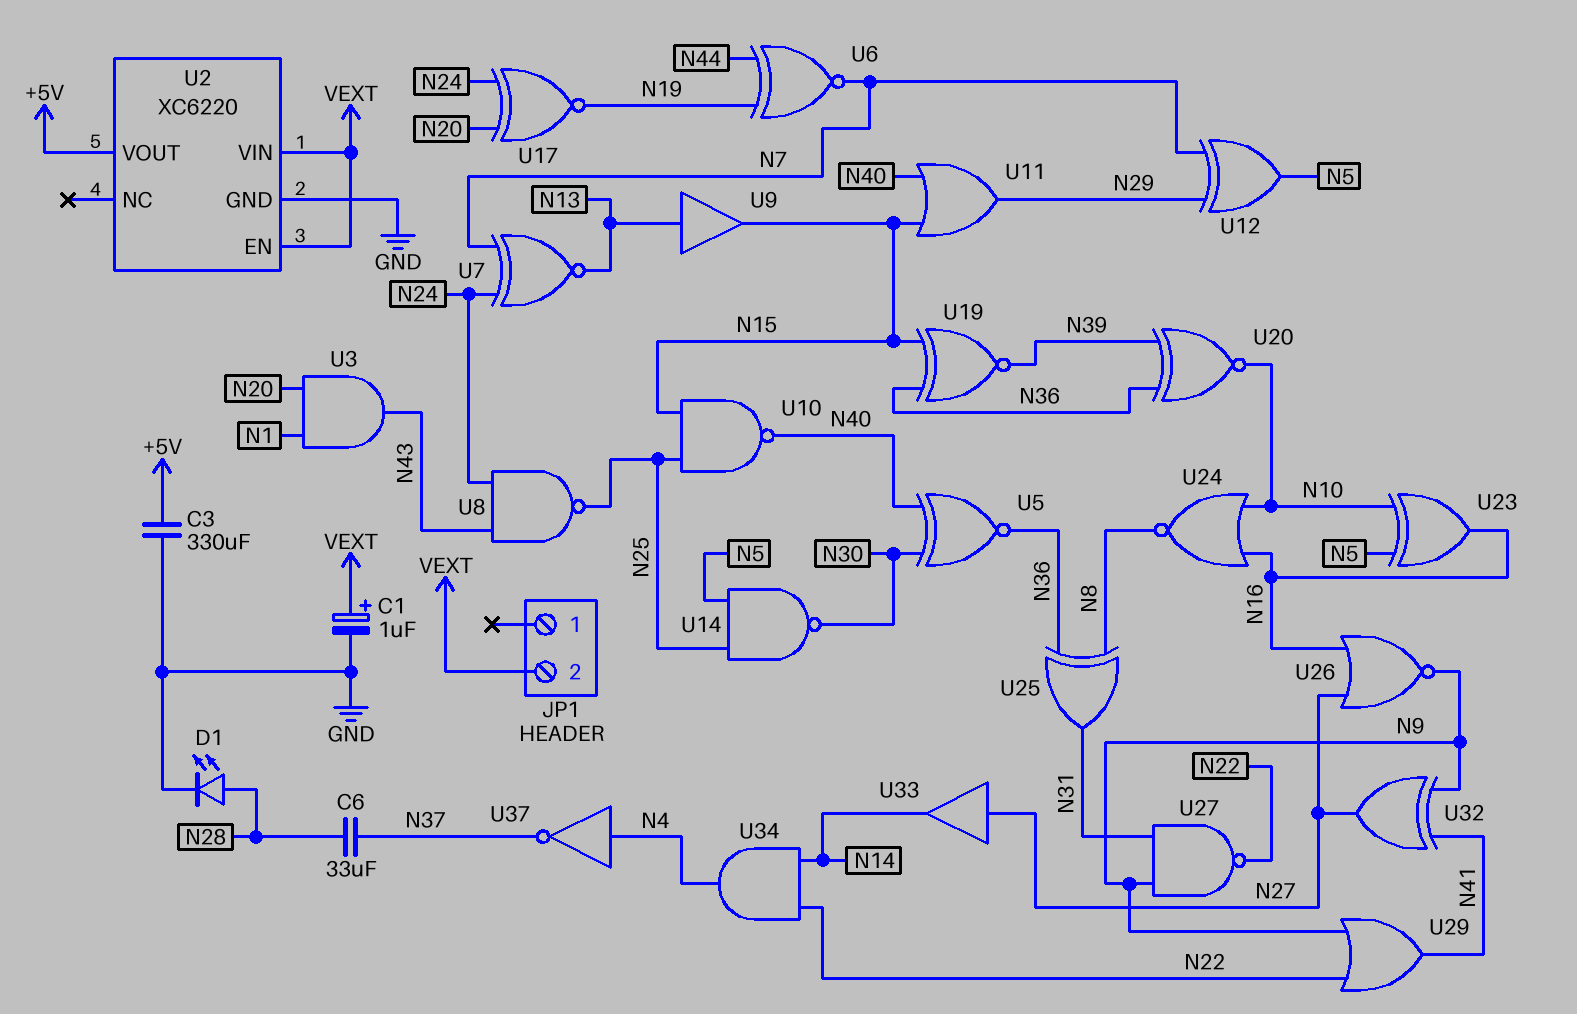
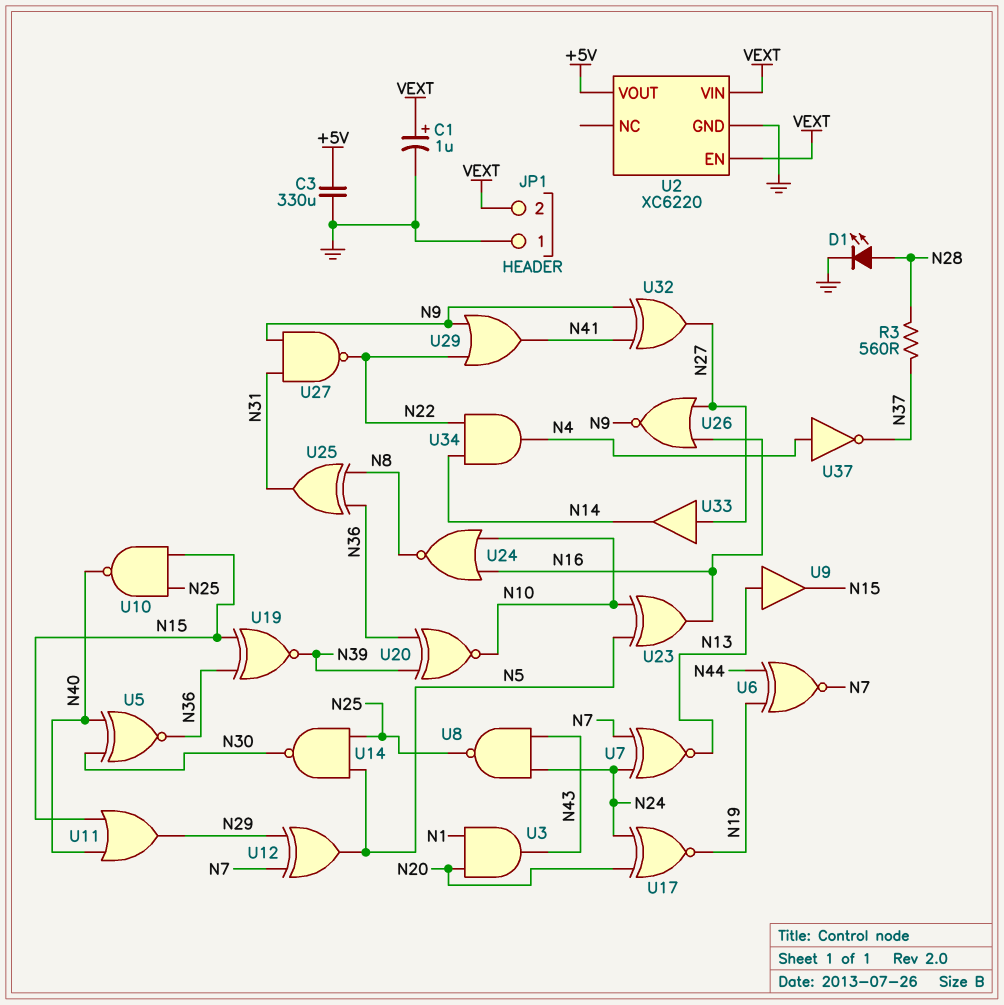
C6: 33uF (N28, N37) -> none
JP1 pin 1: none -> GND
R3: none -> 560 (N28, N37)

